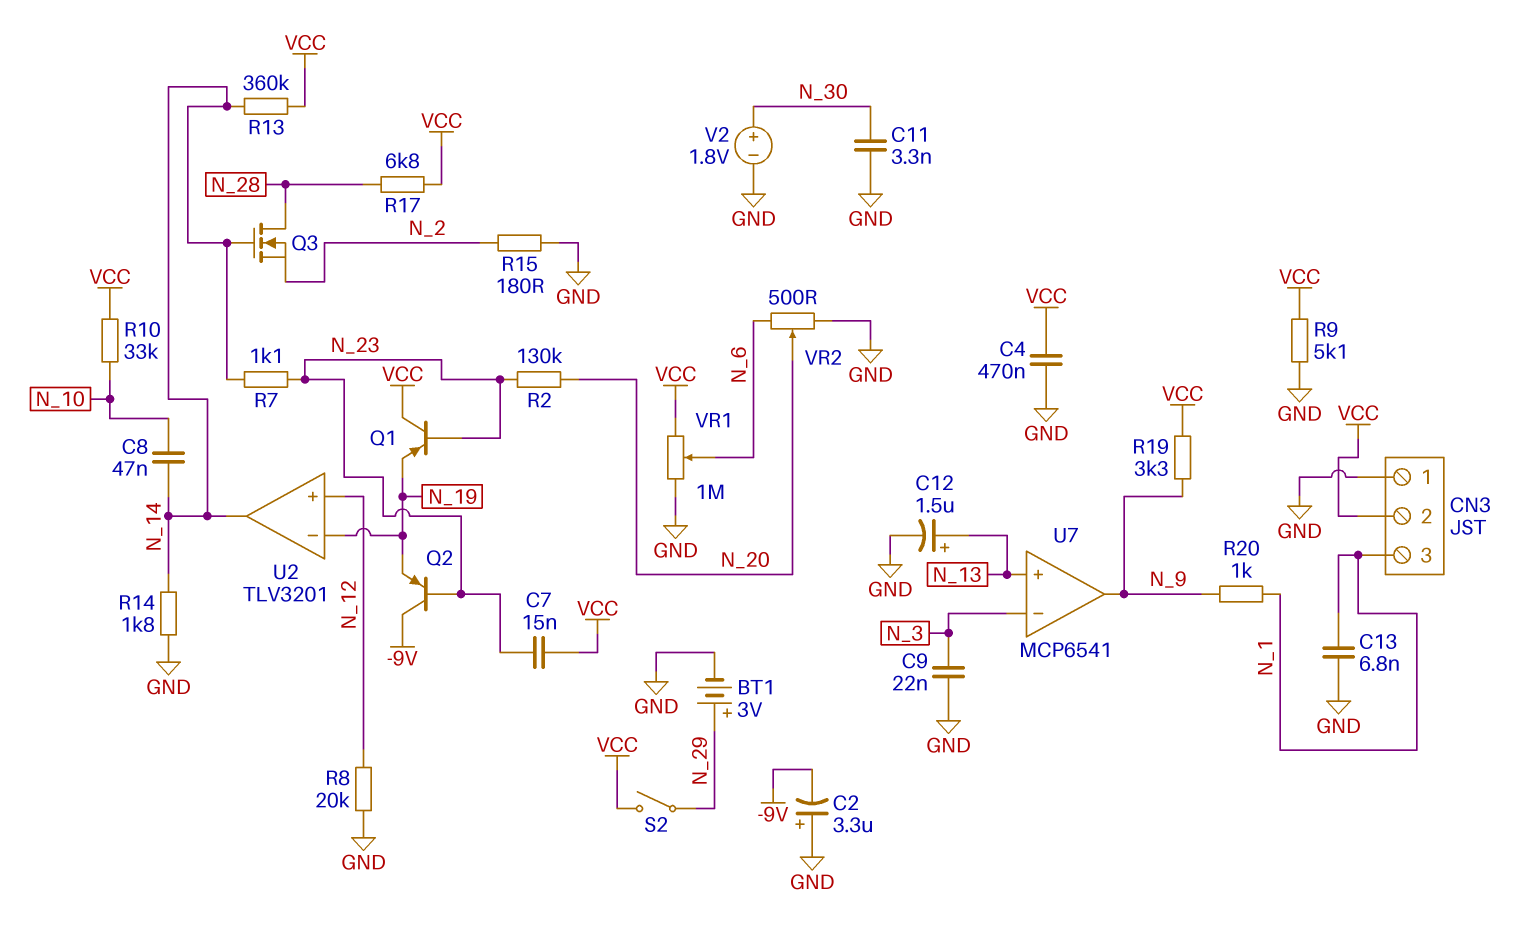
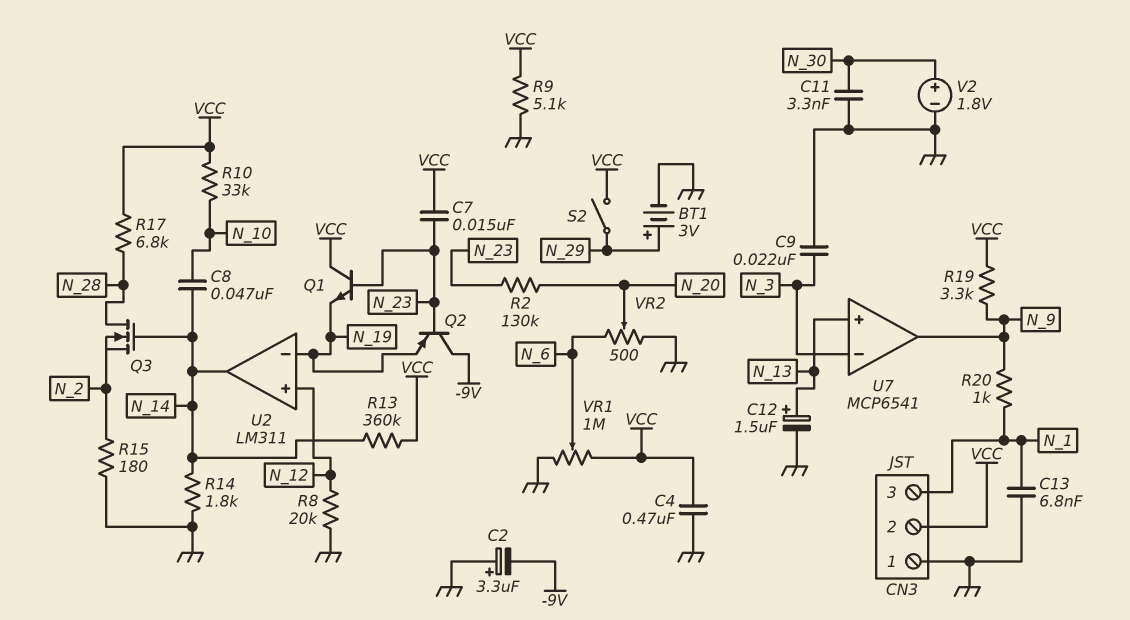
Q1: PNP (B N_23, C VCC, E N_19) -> NPN (B N_23, C VCC, E N_19)
R7: 1.1k (N_14, N_23) -> none
U2: TLV3201 -> LM311

